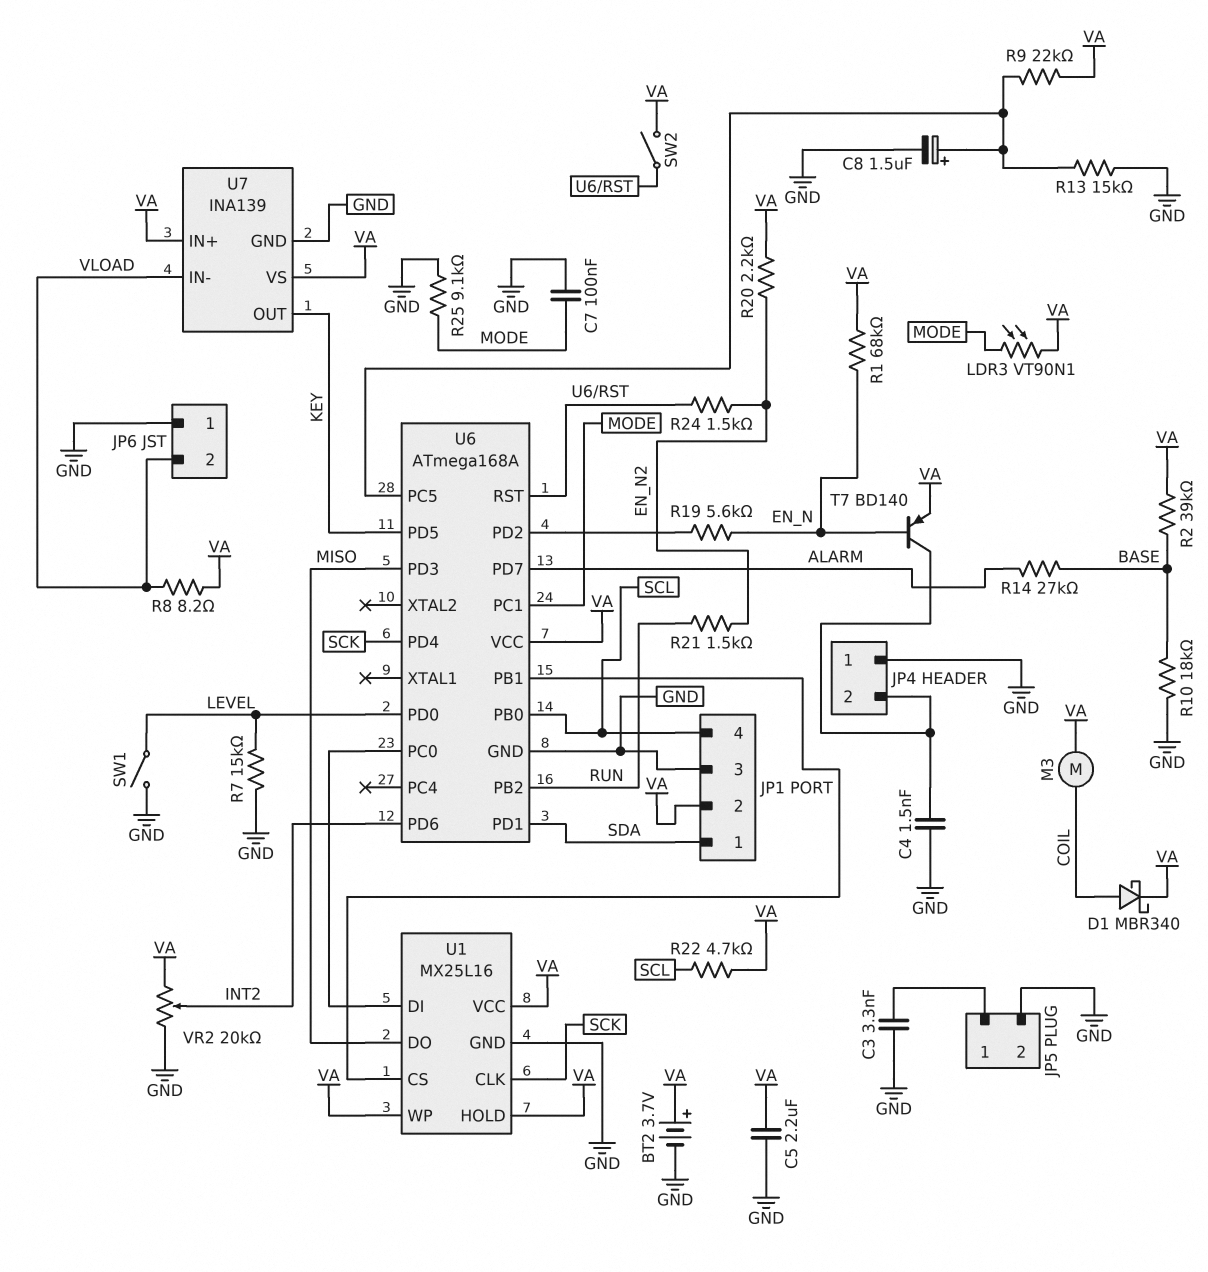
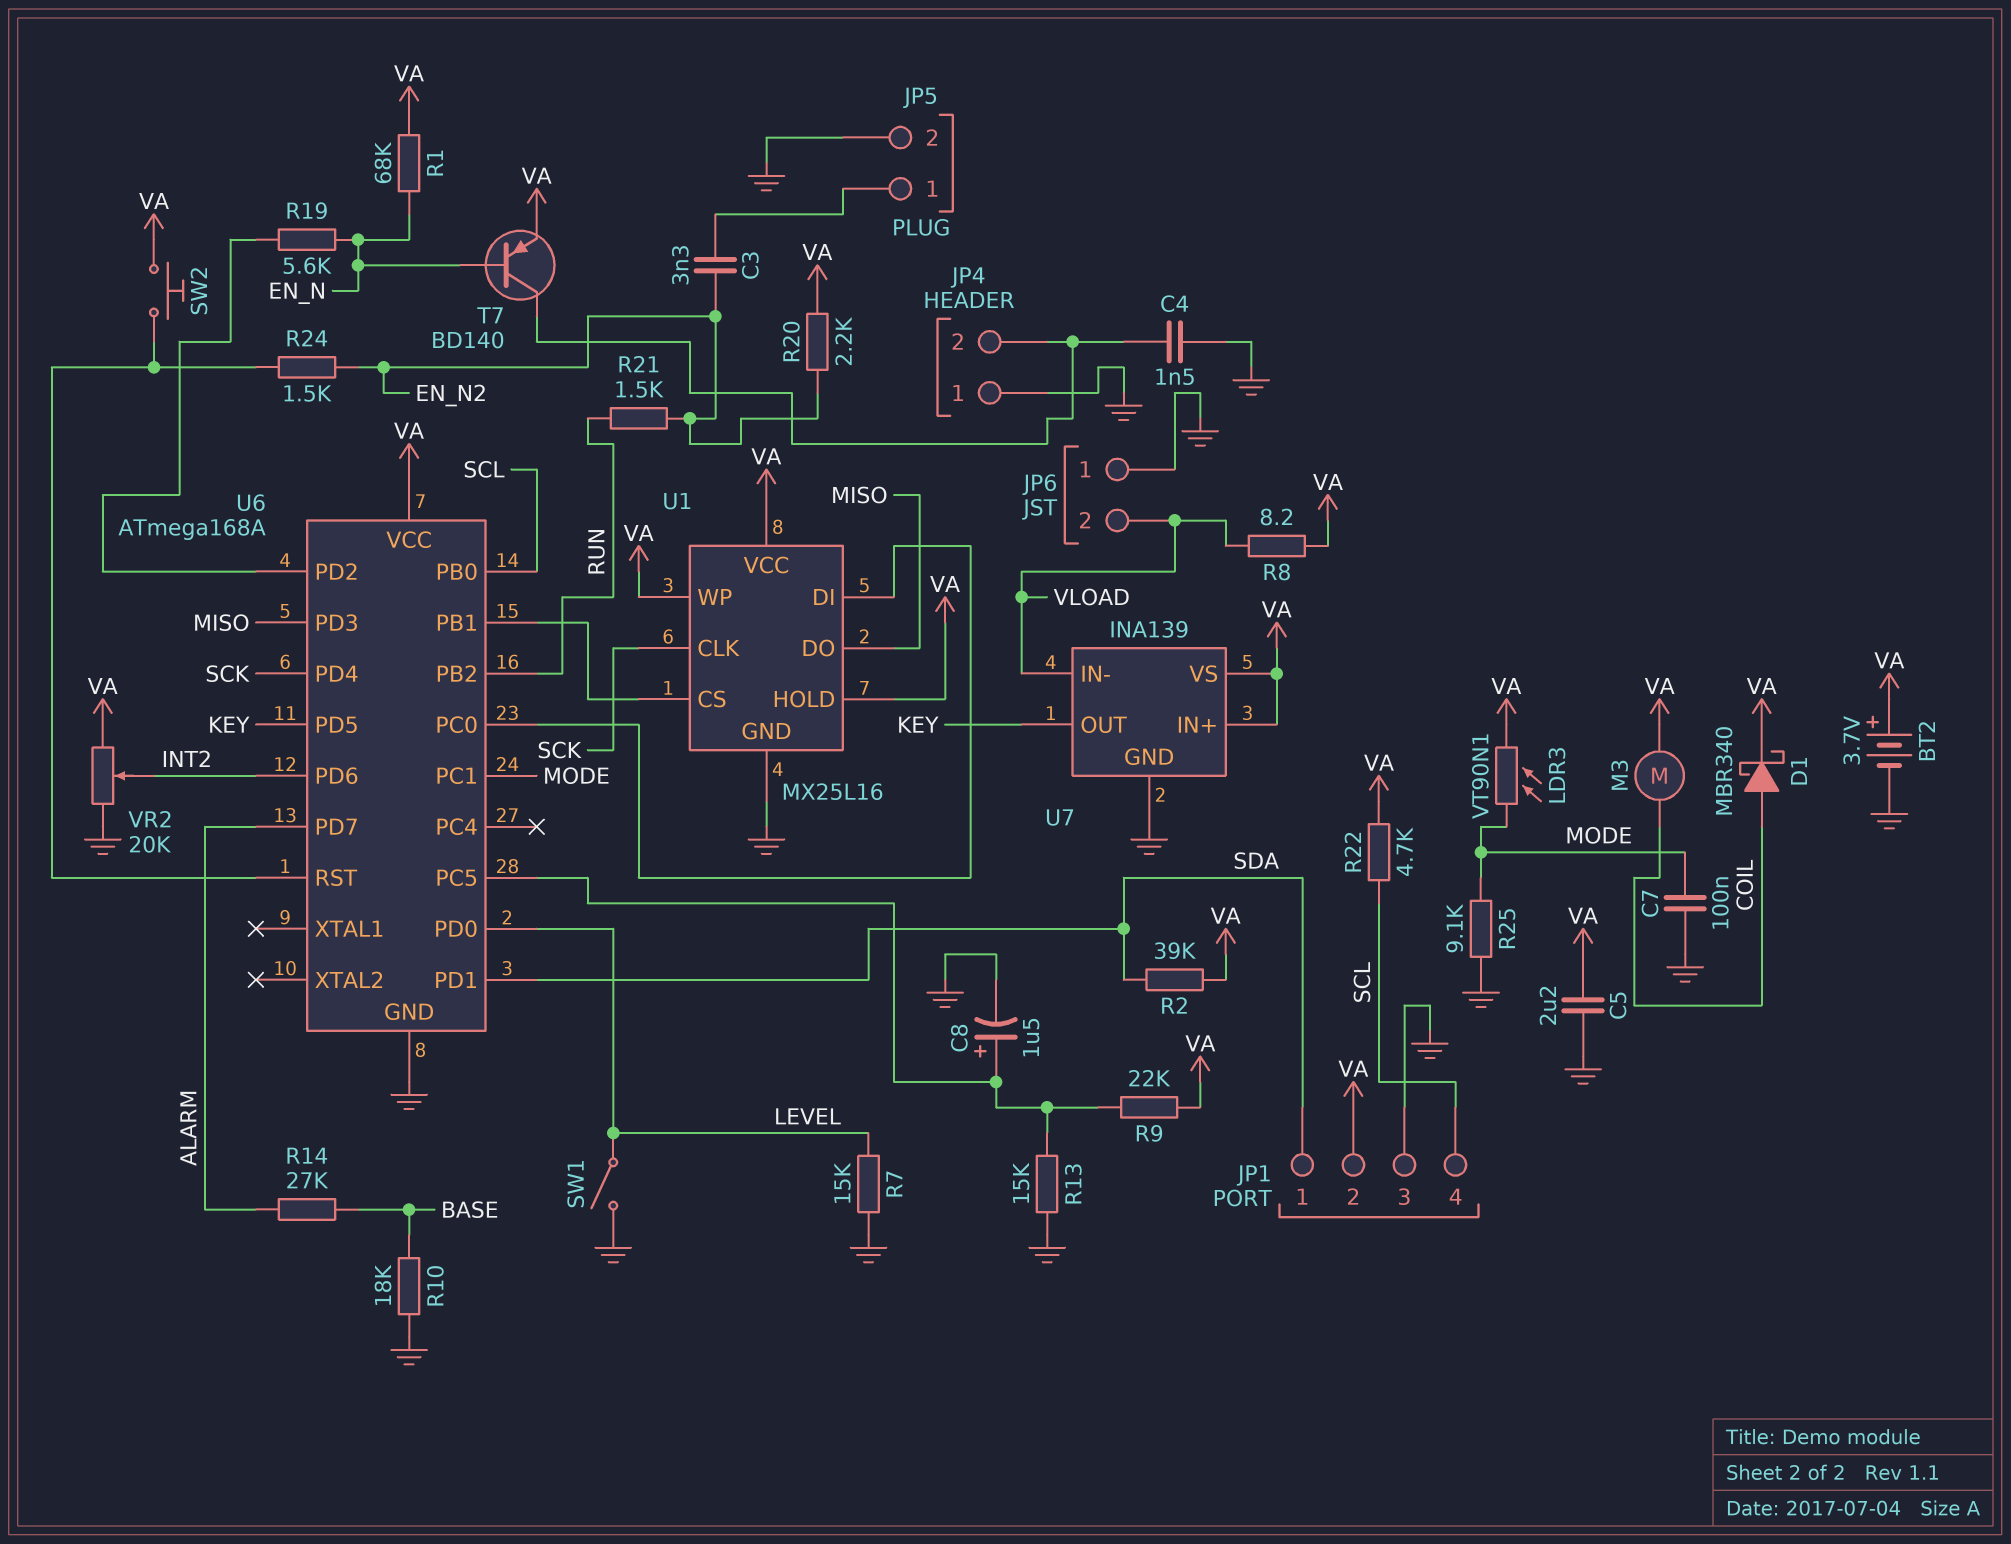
C3: 3.3nF (GND, JP5/1) -> 3.3nF (EN_N2, JP5/1)
R2: 39k (BASE, VA) -> 39k (SDA, VA)
SW2: switch (U6/RST, VA) -> button (U6/RST, VA)

